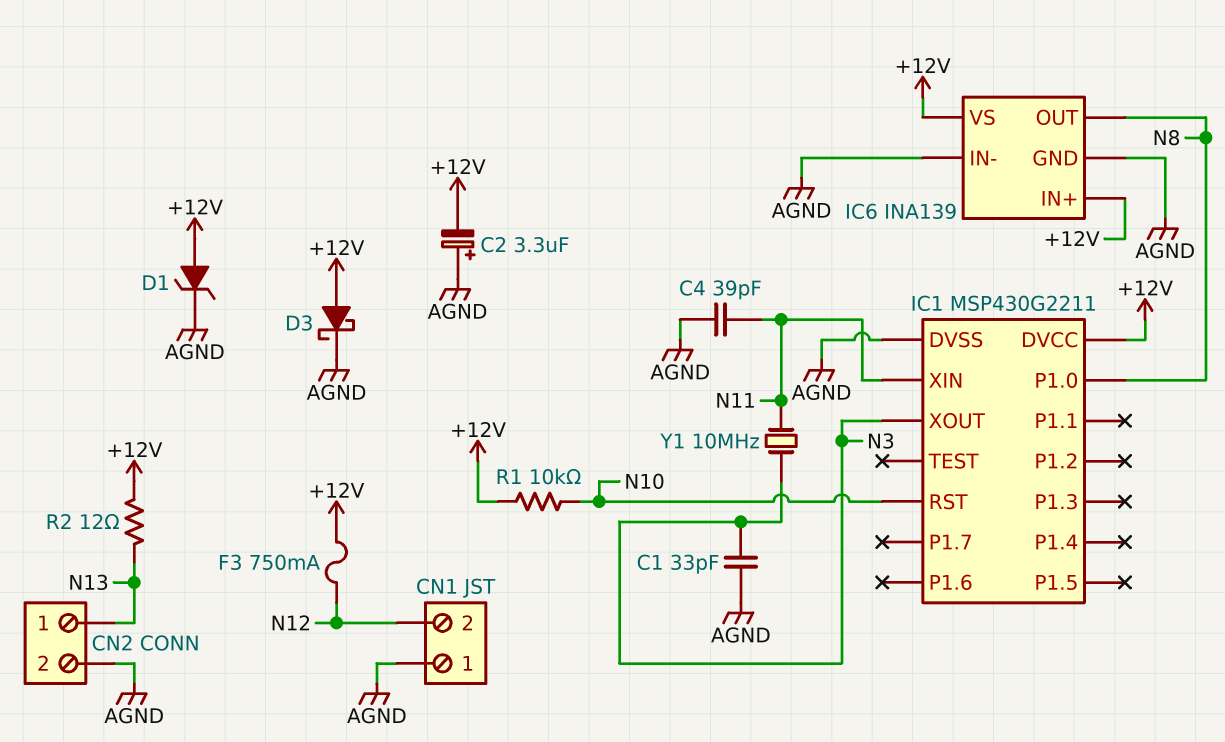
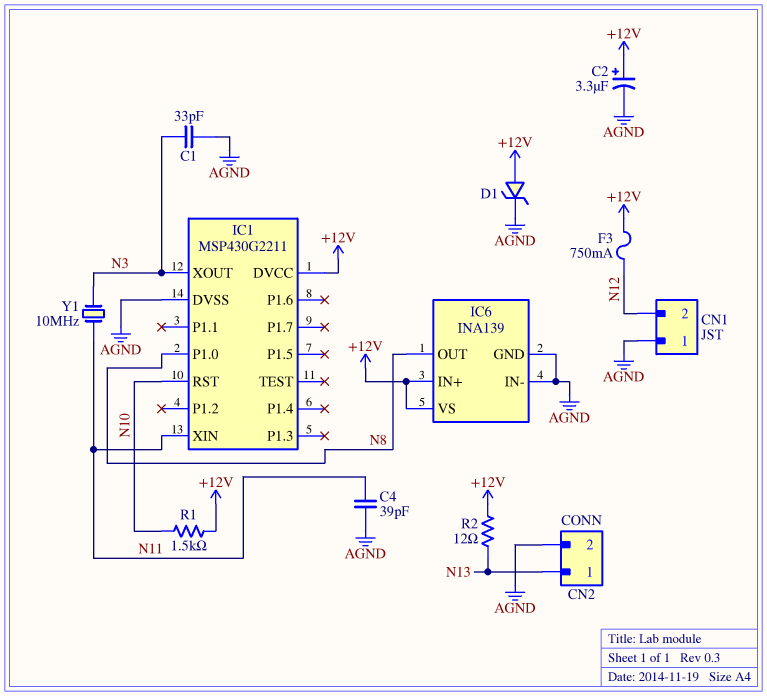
C2: 3.3uF (plus AGND, minus +12V) -> 3.3uF (plus +12V, minus AGND)
D3: schottky (A +12V, K AGND) -> none
R1: 10k (+12V, N10) -> 1.5k (+12V, N10)

